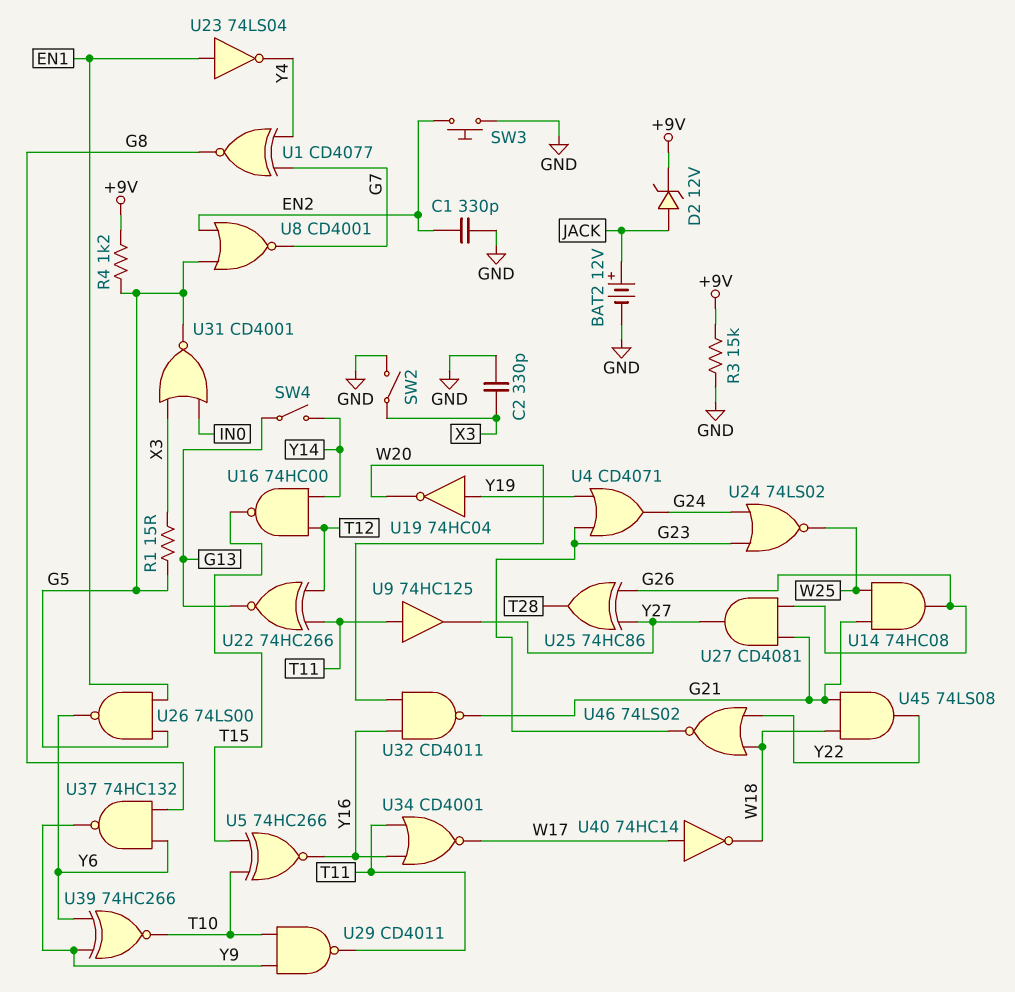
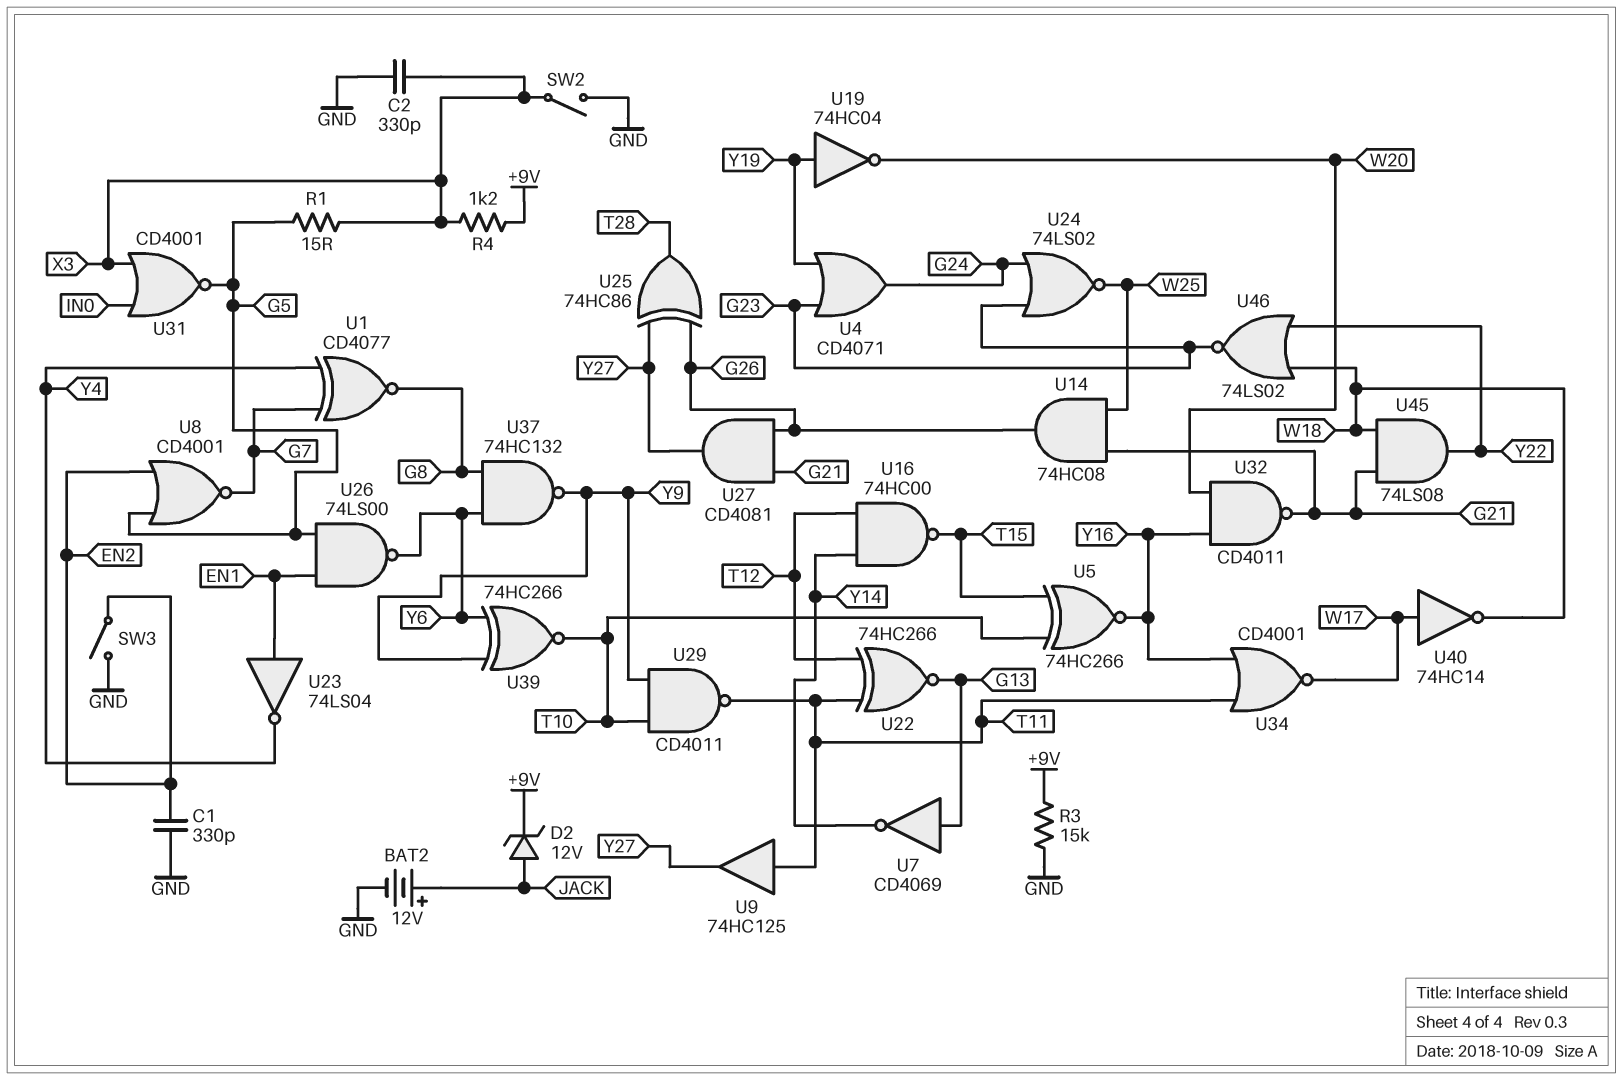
R4: 1.2k (+9V, G5) -> 1.2k (+9V, X3)
SW3: button (EN2, GND) -> switch (EN2, GND)
SW4: switch (G13, Y14) -> none
U7: none -> NOT CD4069 (in G13, out Y14)

